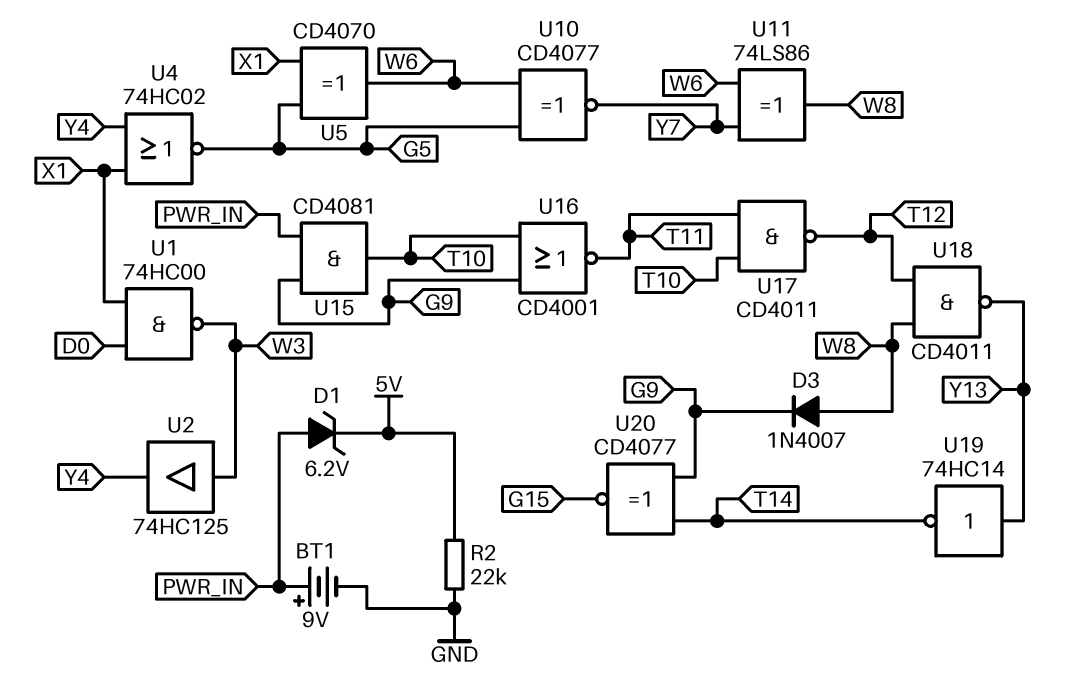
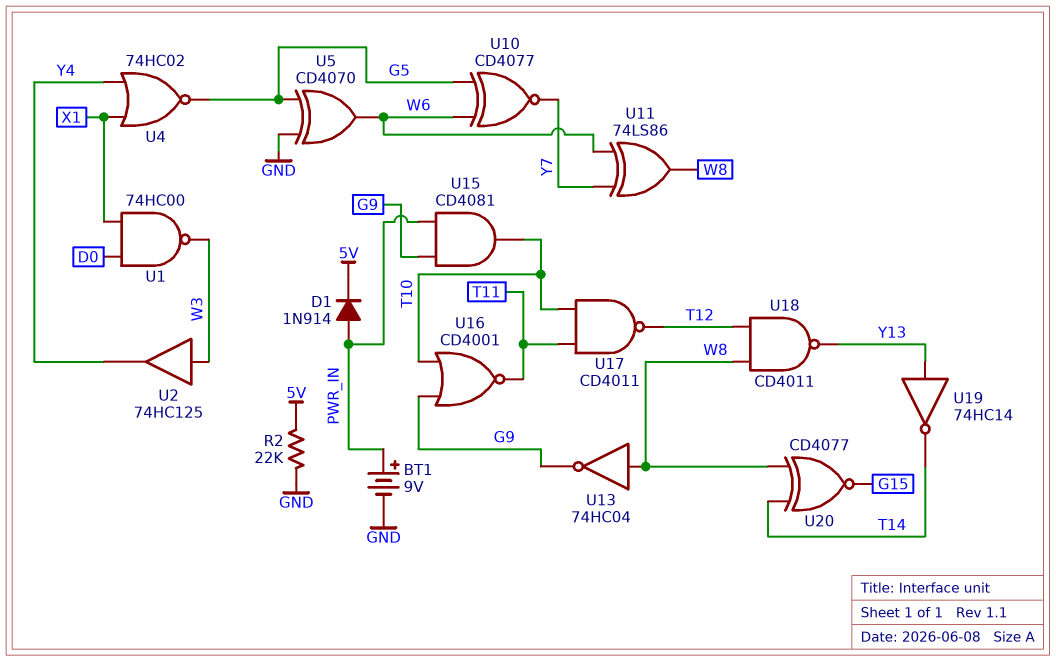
D1: zener 6.2V (A PWR_IN, K 5V) -> diode 1N914 (A PWR_IN, K 5V)
D3: diode 1N4007 (A W8, K G9) -> none
U5: XOR CD4070 (in G5, in X1, out W6) -> XOR CD4070 (in G5, in GND, out W6)
U13: none -> NOT 74HC04 (in W8, out G9)
U20: XNOR CD4077 (in G9, in T14, out G15) -> XNOR CD4077 (in T14, in W8, out G15)

